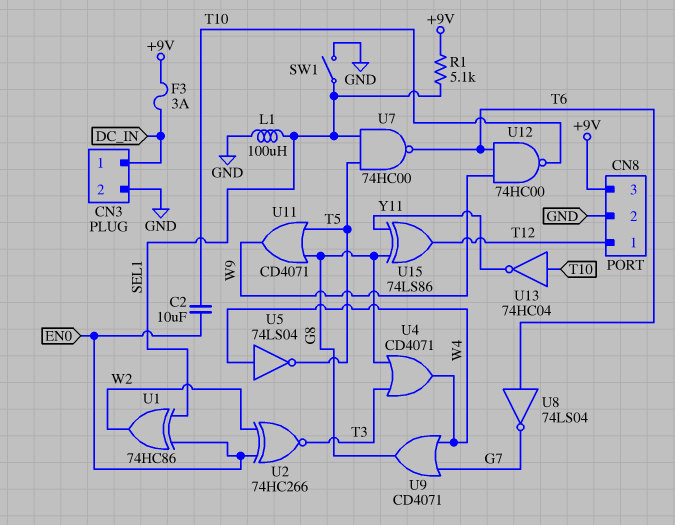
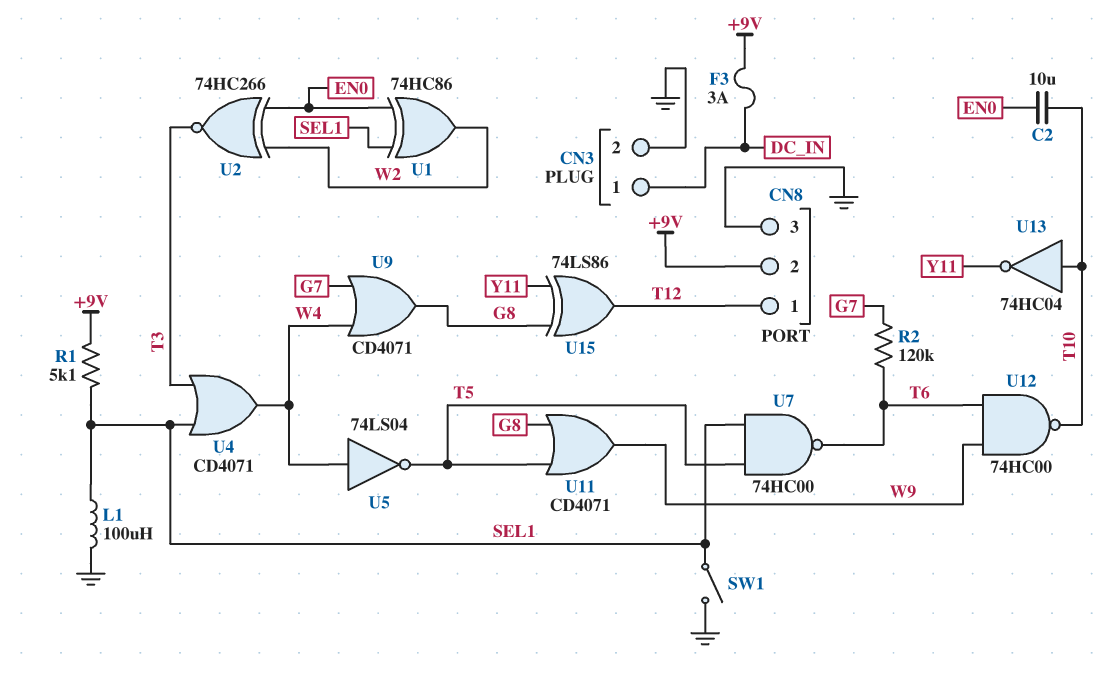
CN8 pin 2: GND -> +9V
CN8 pin 3: +9V -> GND
R2: none -> 120k (G7, T6)
U4: OR CD4071 (in G8, in T3, out W4) -> OR CD4071 (in SEL1, in T3, out W4)
U8: NOT 74LS04 (in T6, out G7) -> none

